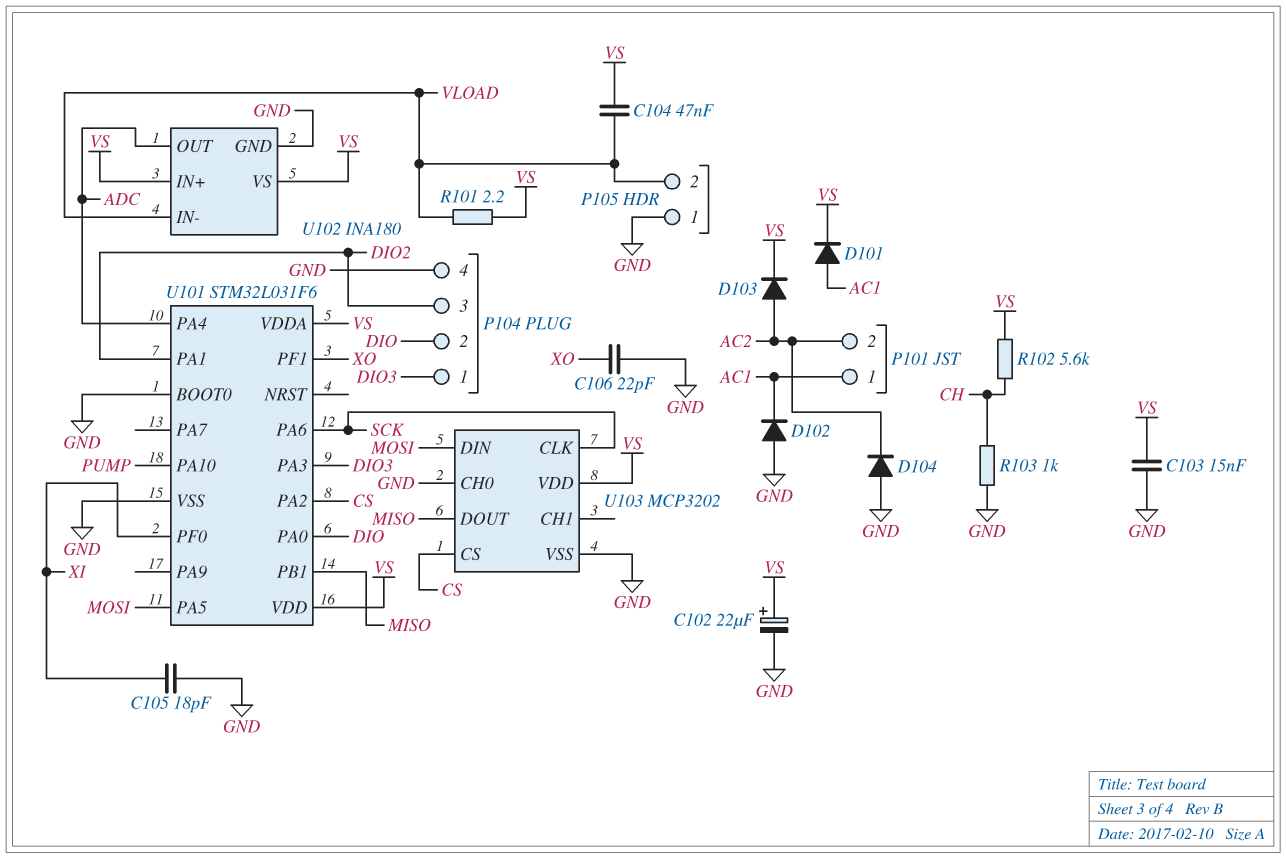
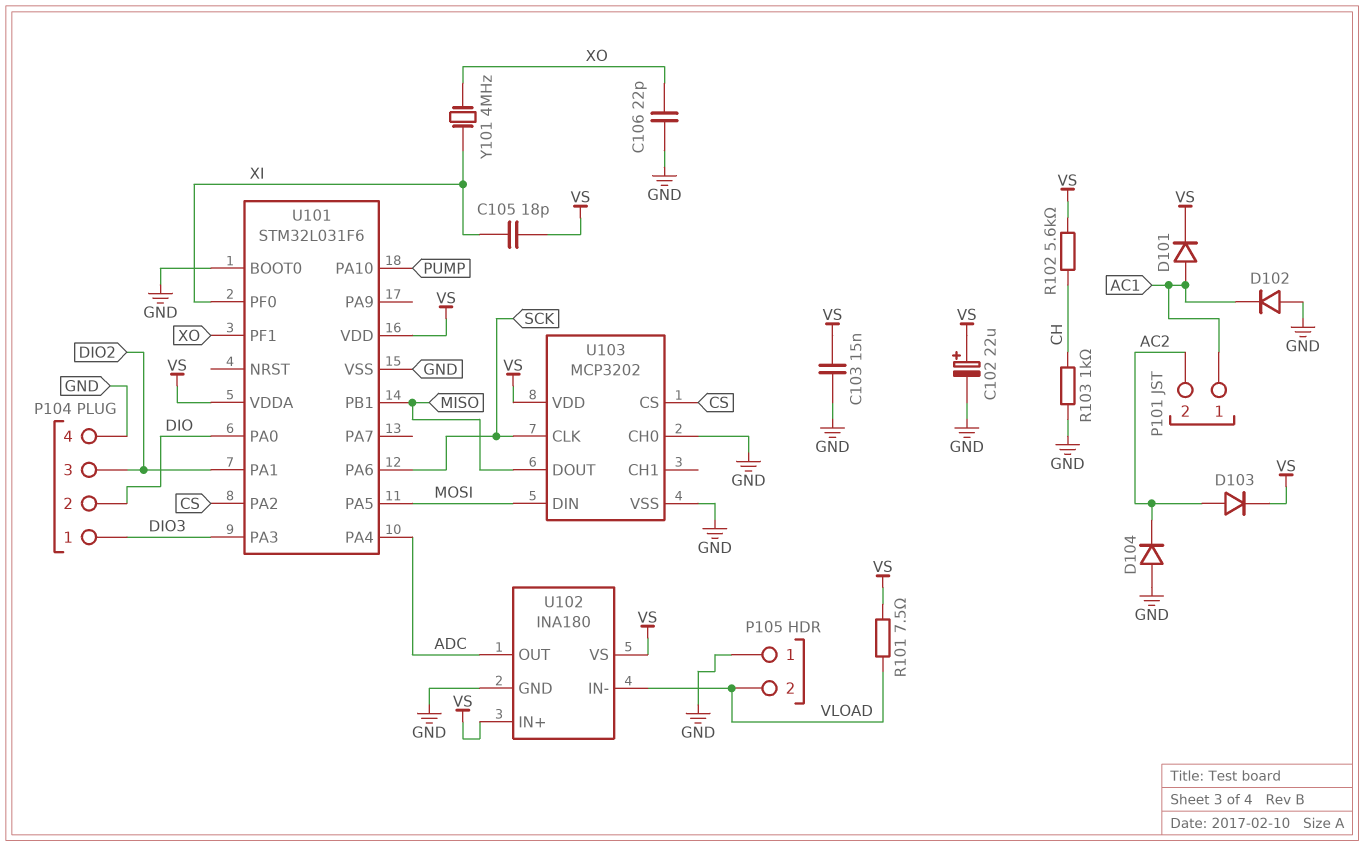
C104: 47nF (VLOAD, VS) -> none
C105: 18pF (GND, XI) -> 18pF (VS, XI)
R101: 2.2 (VLOAD, VS) -> 7.5 (VLOAD, VS)
Y101: none -> 4MHz (XI, XO)

